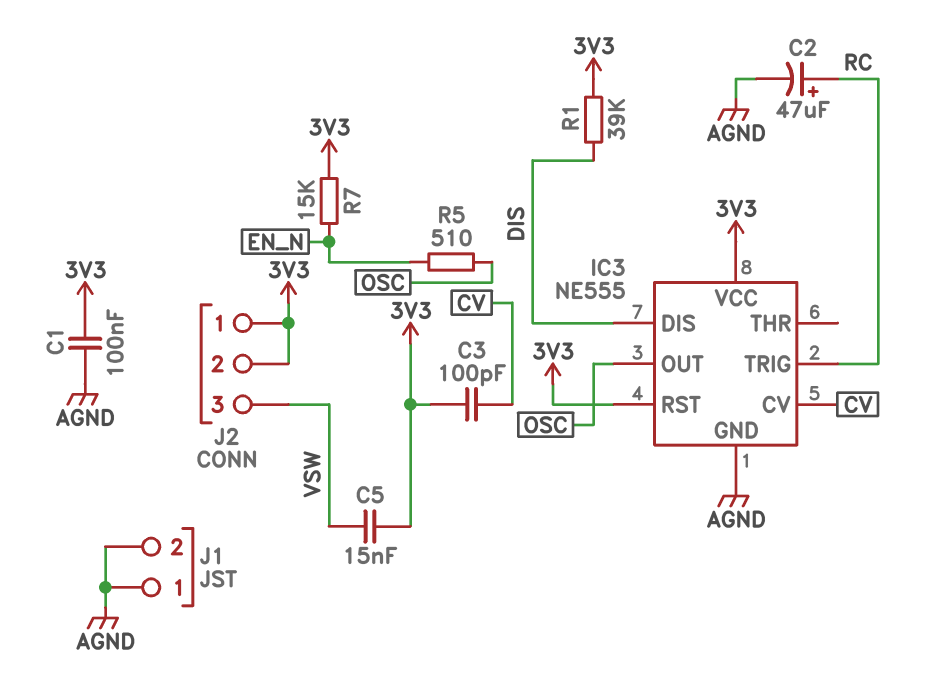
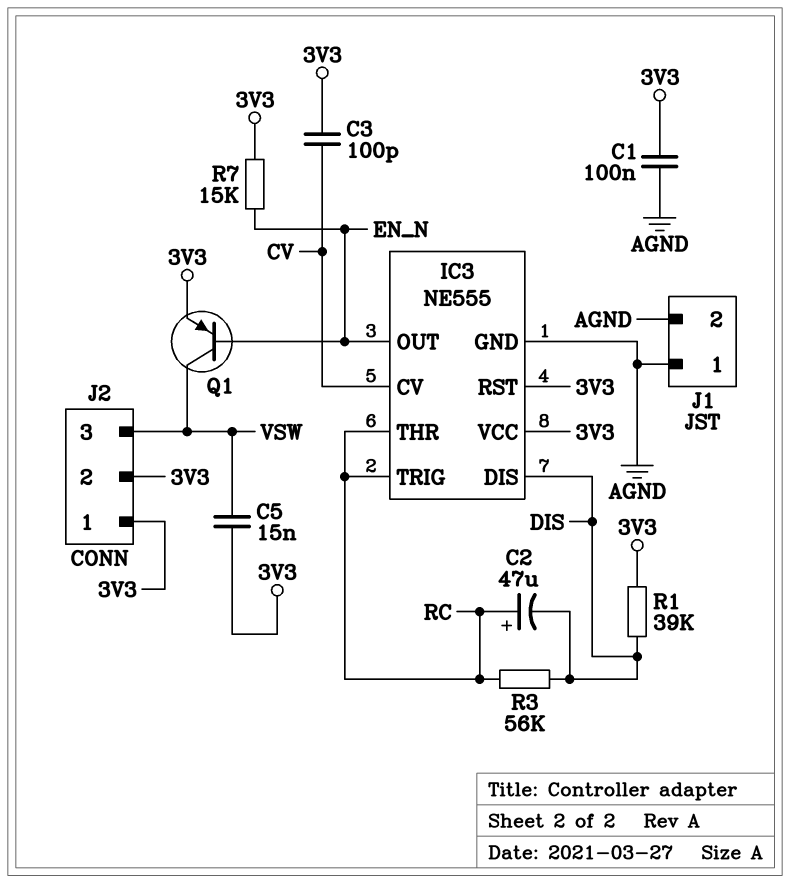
C2: 47uF (plus RC, minus AGND) -> 47uF (plus RC, minus DIS)
IC3 pin OUT: OSC -> EN_N
IC3 pin THR: none -> RC
Q1: none -> PNP (B EN_N, C VSW, E 3V3)
R3: none -> 56k (DIS, RC)
R5: 510 (EN_N, OSC) -> none

